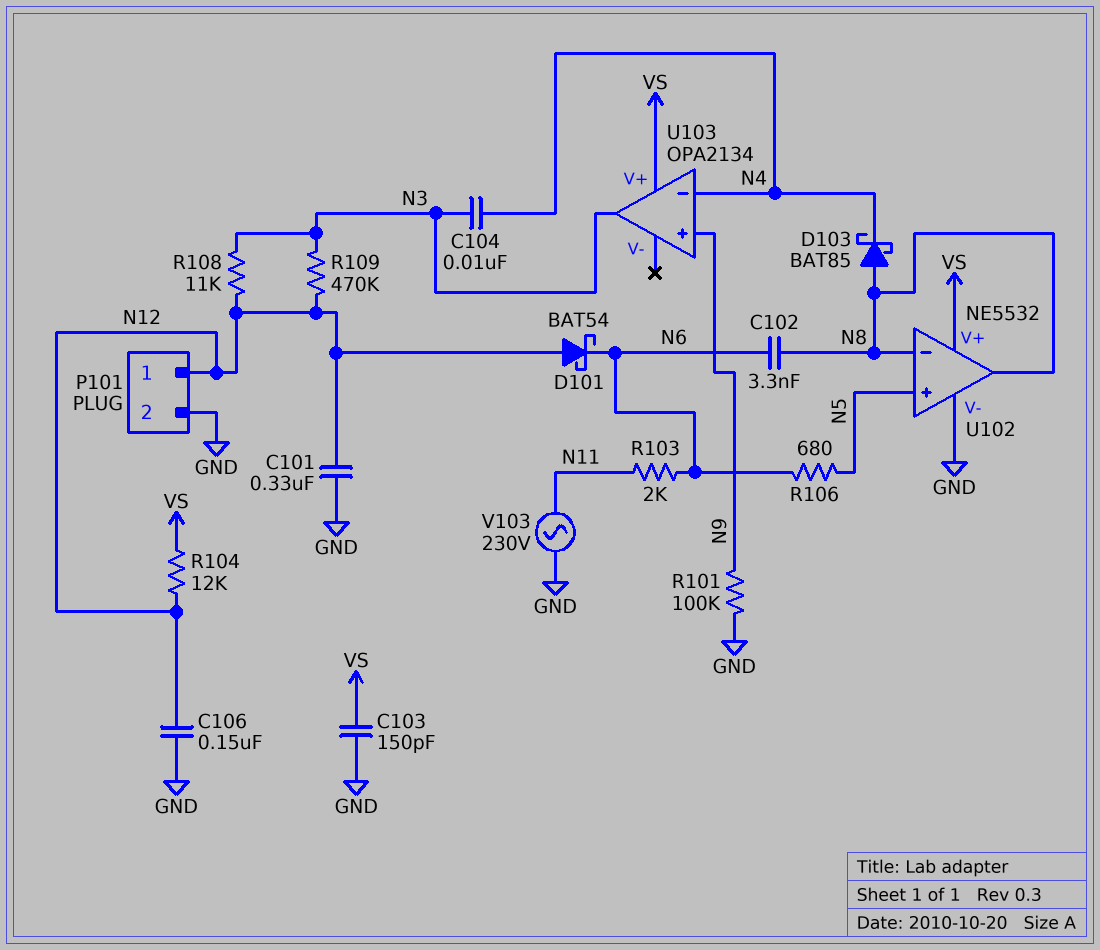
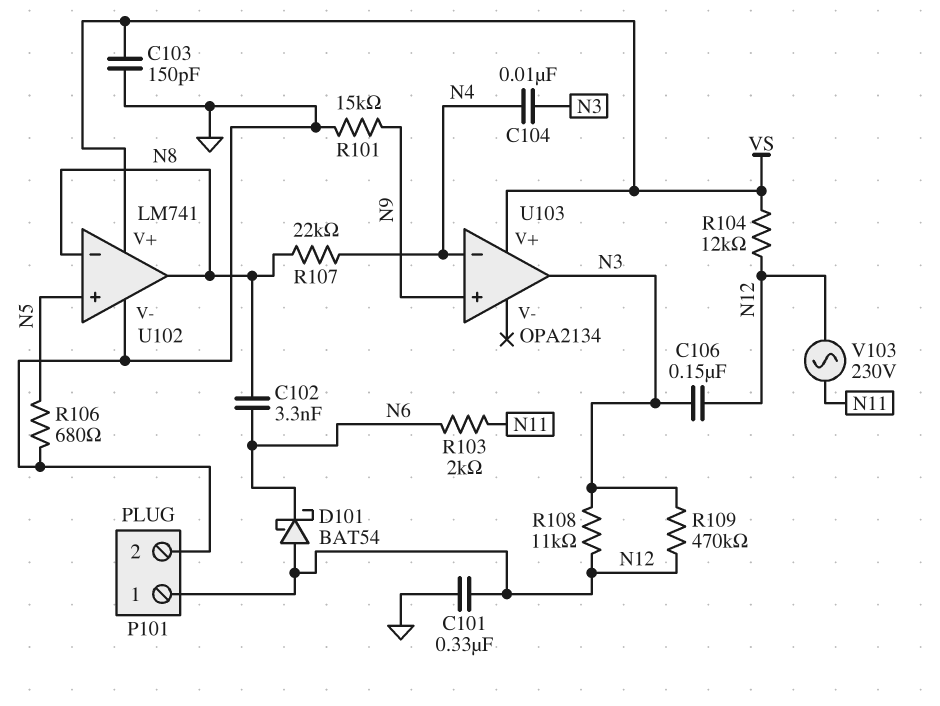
C106: 150nF (GND, N12) -> 150nF (N3, N12)
D103: schottky BAT85 (A N8, K N4) -> none
R101: 100k (GND, N9) -> 15k (GND, N9)
R106: 680 (N5, N6) -> 680 (GND, N5)
R107: none -> 22k (N4, N8)
U102: NE5532 -> LM741
V103: AC 230V (GND, N11) -> AC 230V (N11, N12)

